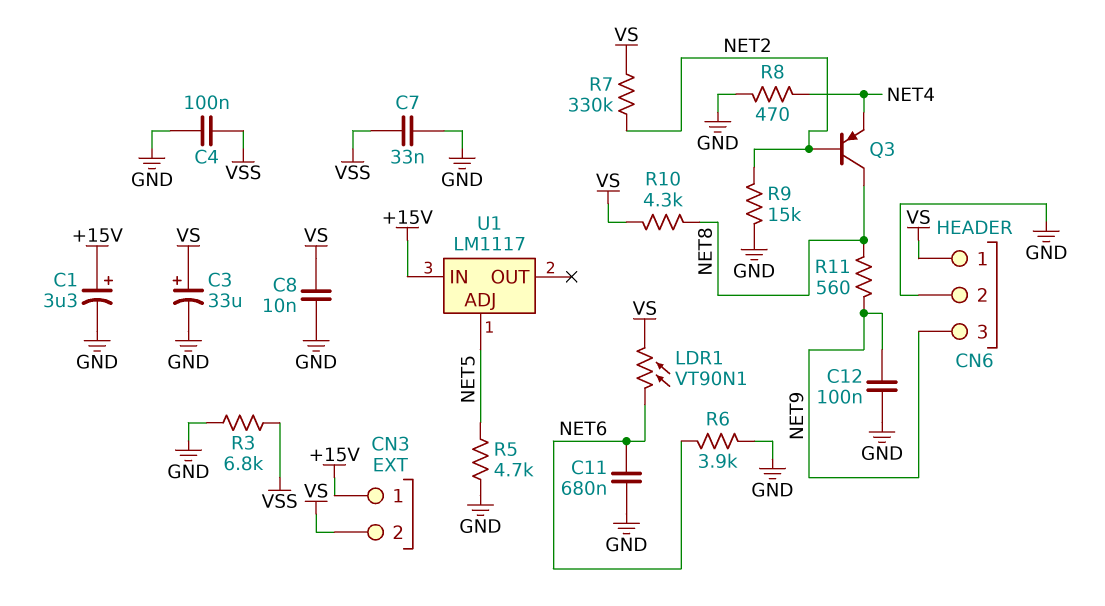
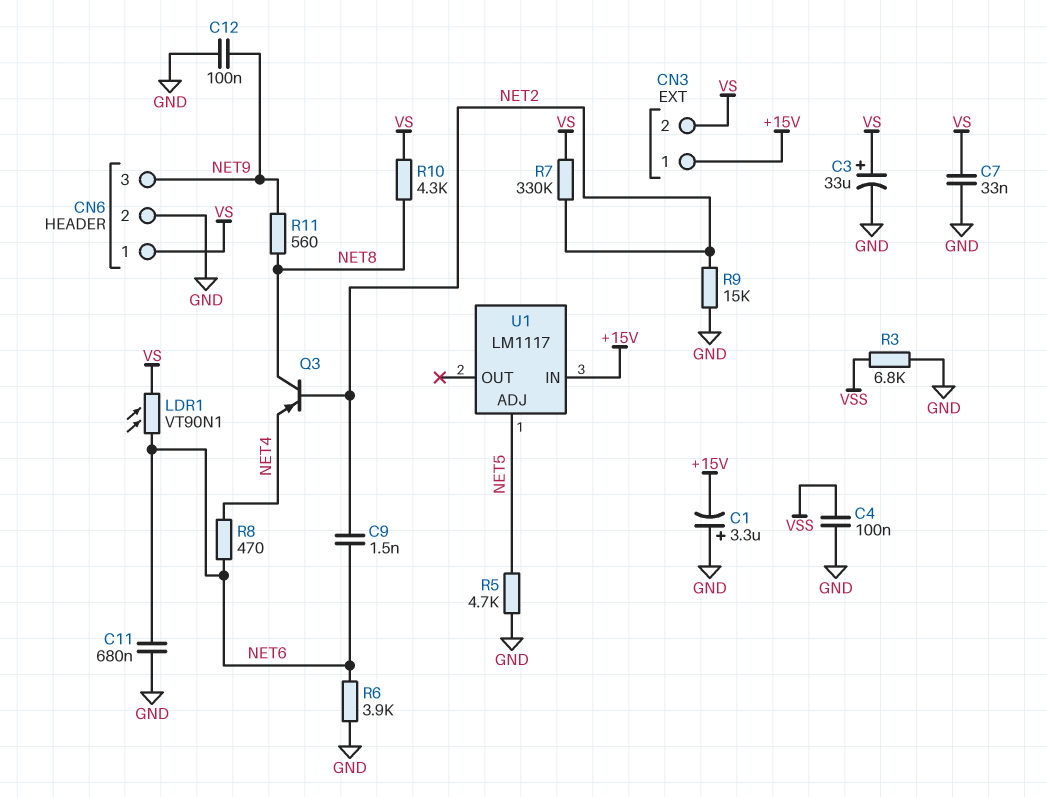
C1: 3.3uF (plus +15V, minus GND) -> 3.3uF (plus GND, minus +15V)
C7: 33nF (GND, VSS) -> 33nF (GND, VS)
C8: 10nF (GND, VS) -> none
C9: none -> 1.5nF (NET2, NET6)
R8: 470 (GND, NET4) -> 470 (NET4, NET6)

